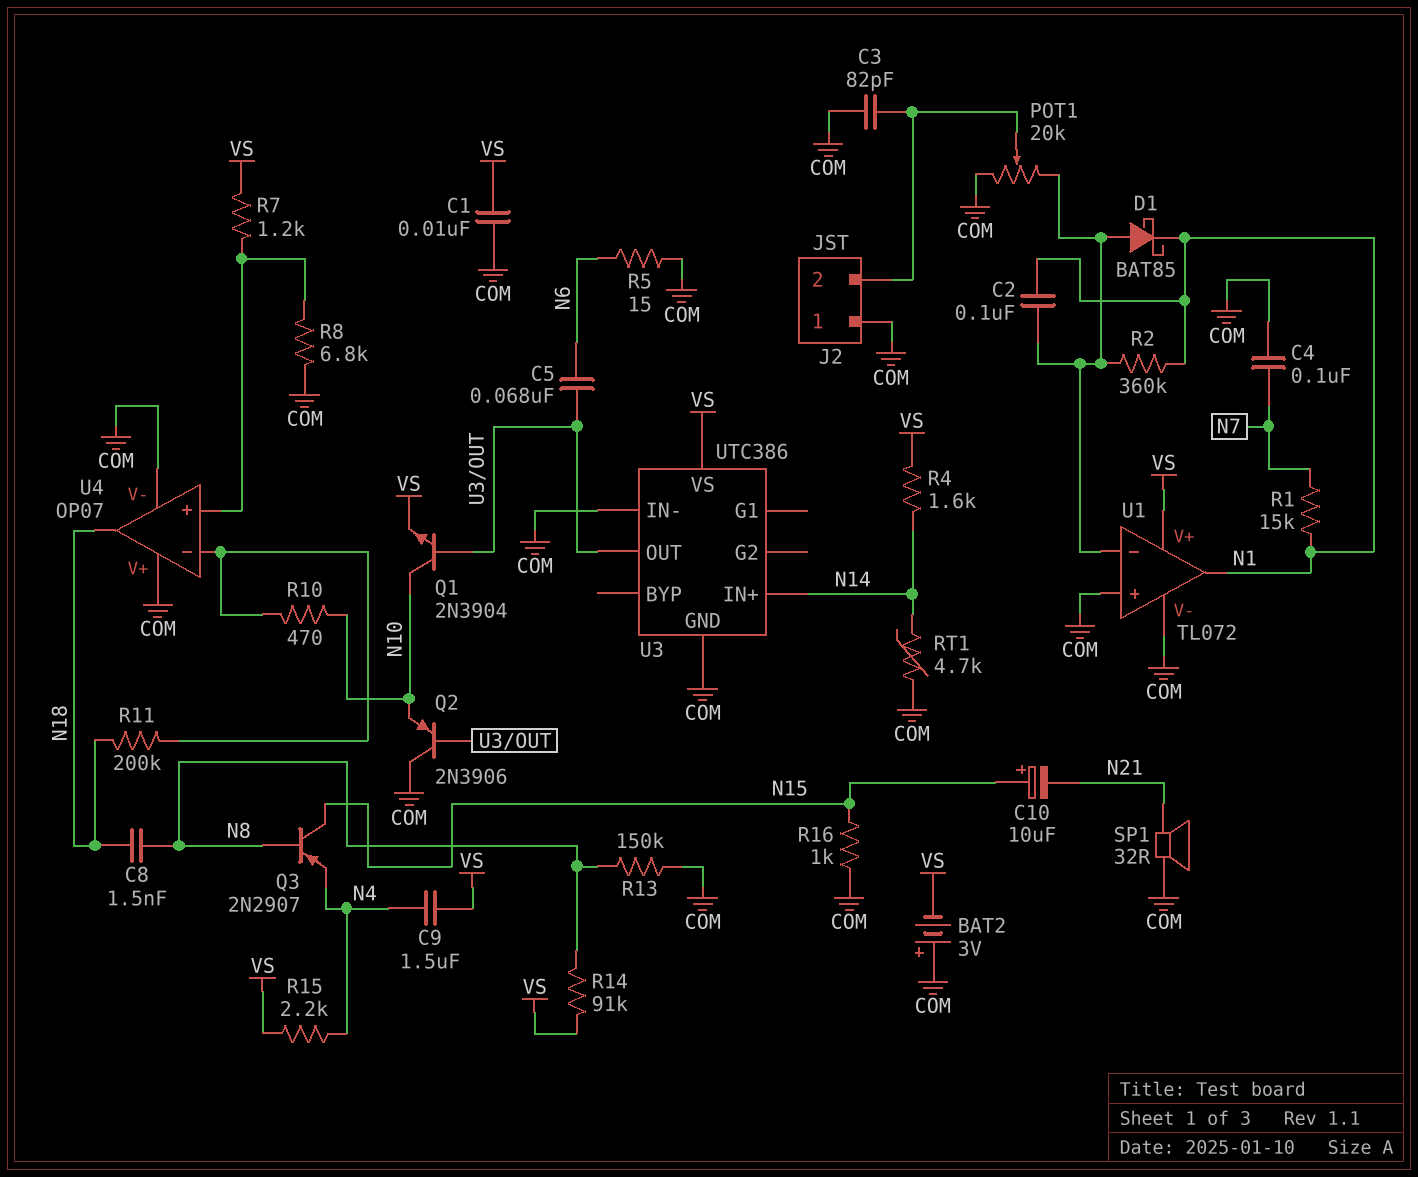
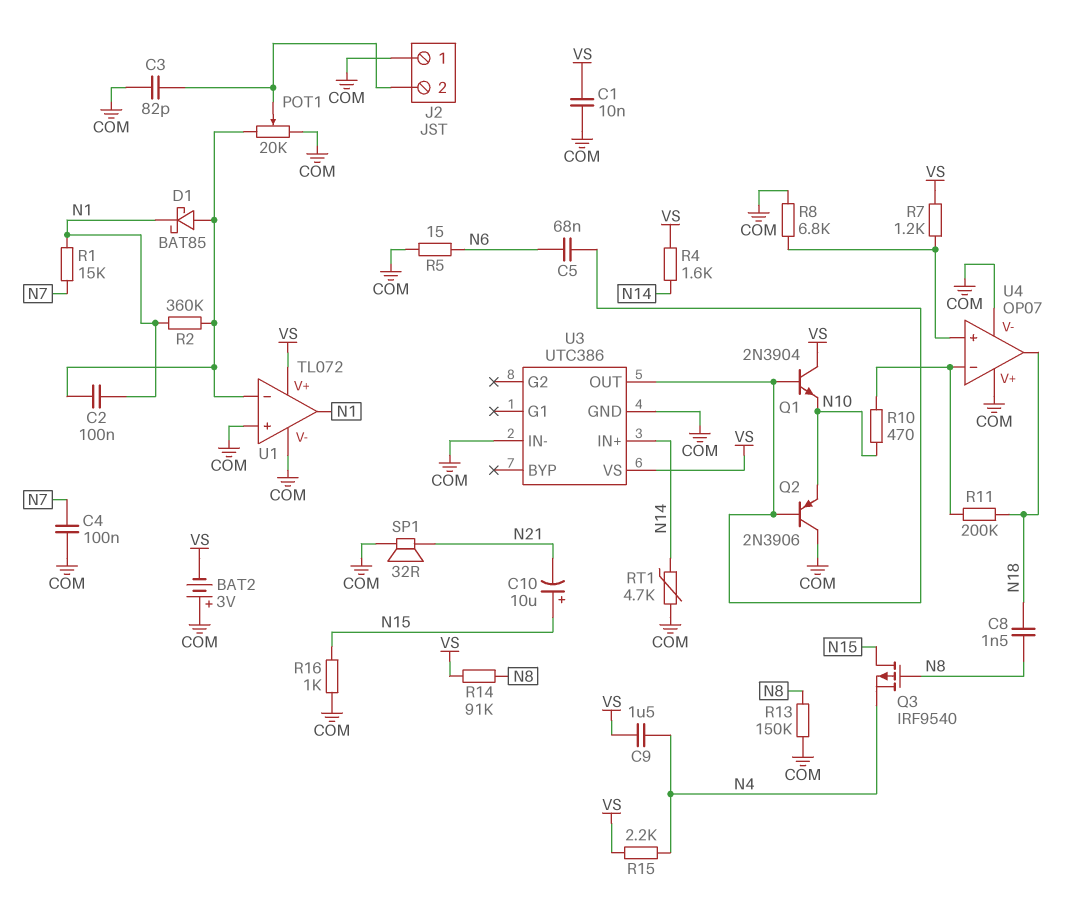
Q1: NPN 2N3904 (B U3/OUT, C N10, E VS) -> NPN 2N3904 (B U3/OUT, C VS, E N10)
Q3: PNP 2N2907 (B N8, C N15, E N4) -> PMOS IRF9540 (G N8, D N15, S N4)

